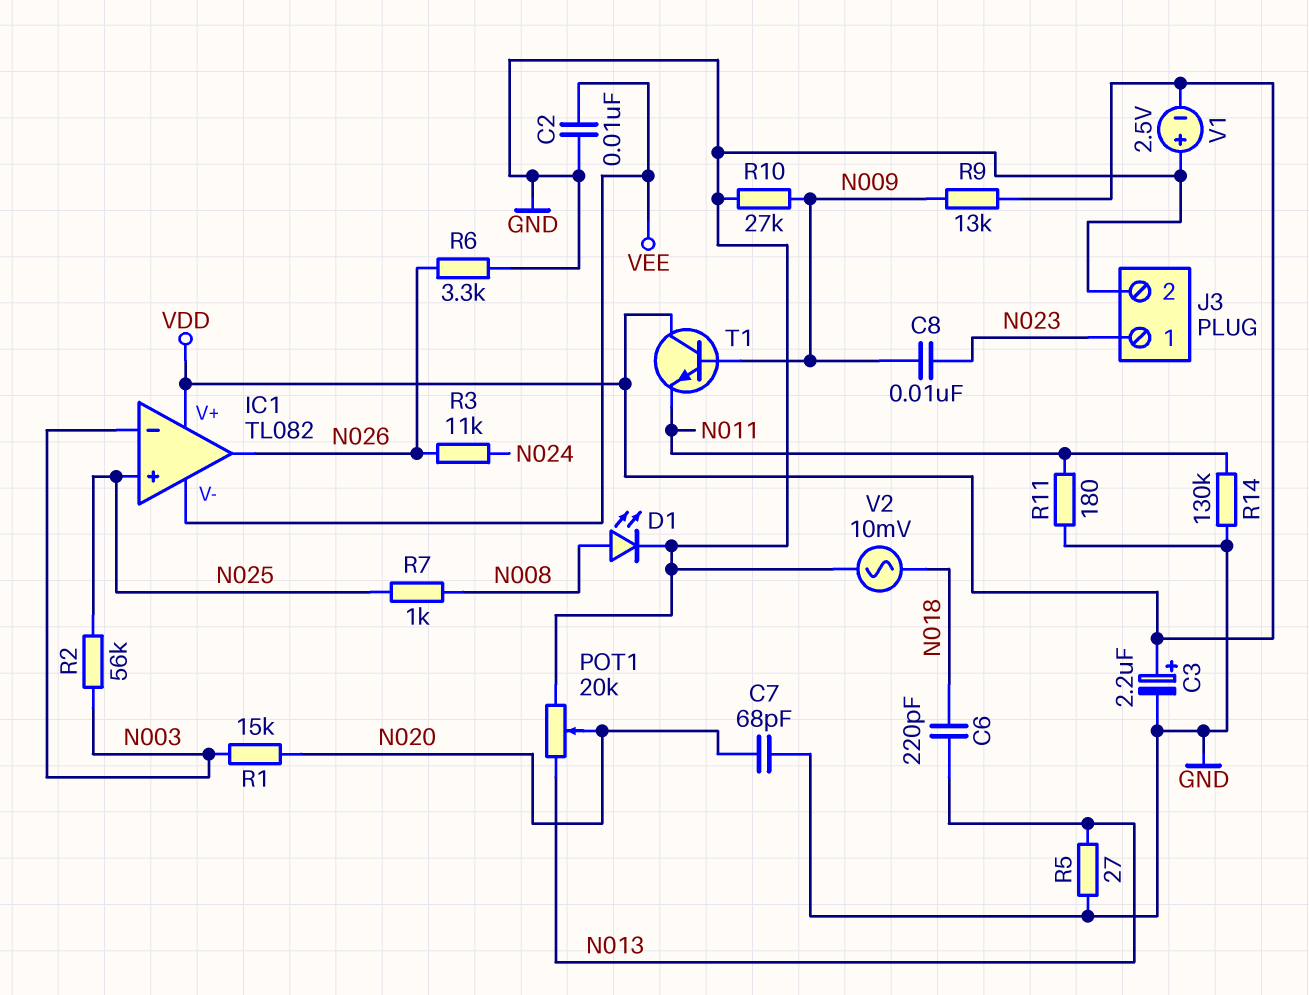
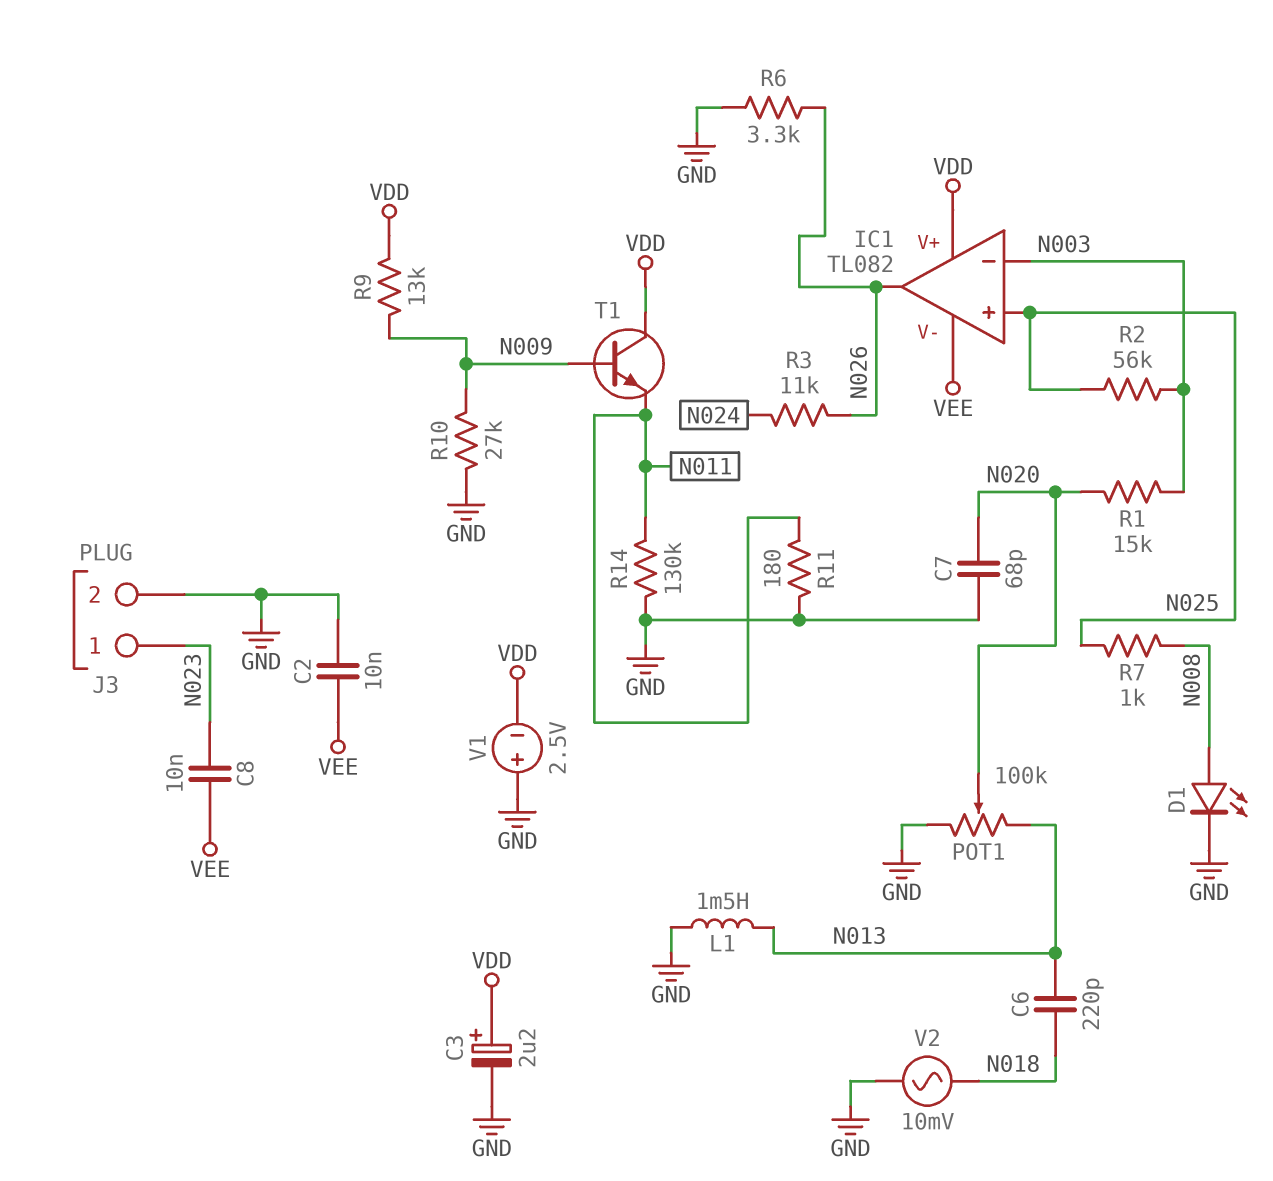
C8: 10nF (N009, N023) -> 10nF (N023, VEE)
L1: none -> 1.5mH (GND, N013)
POT1: 20k (GND, N013, wiper N020) -> 100k (GND, N013, wiper N020)
R5: 27 (GND, N013) -> none

